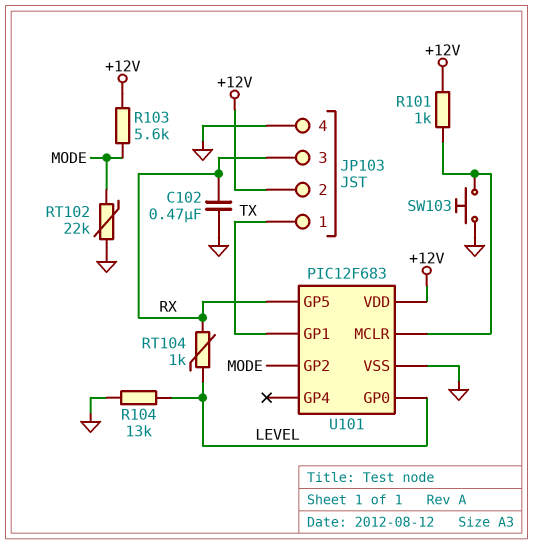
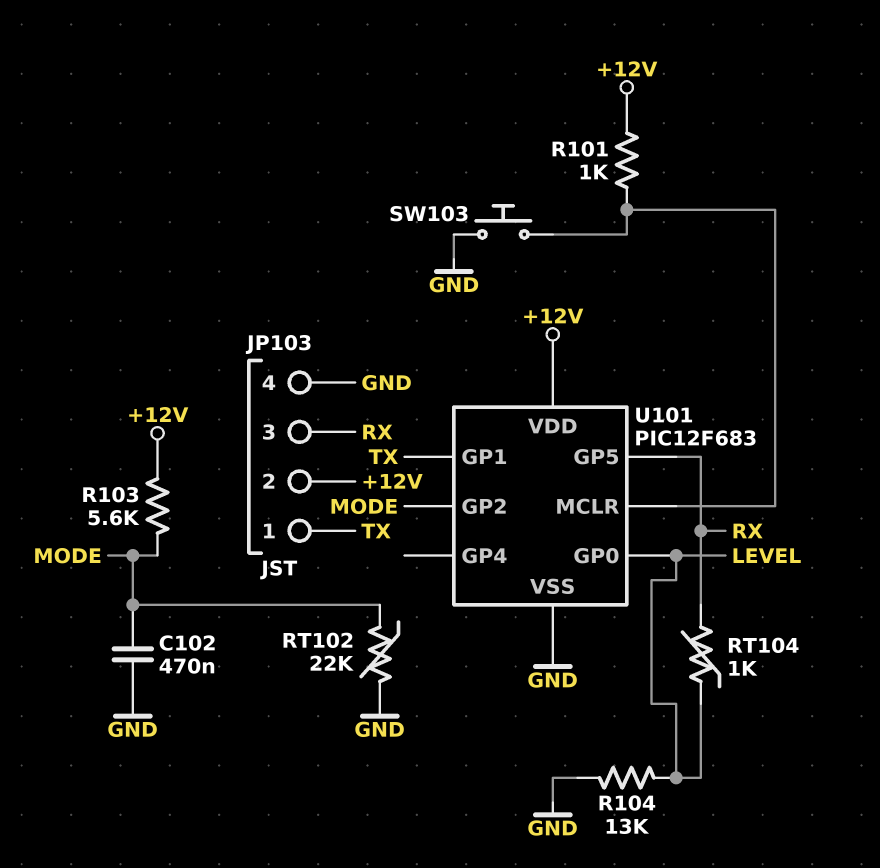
C102: 470nF (GND, RX) -> 470nF (GND, MODE)

